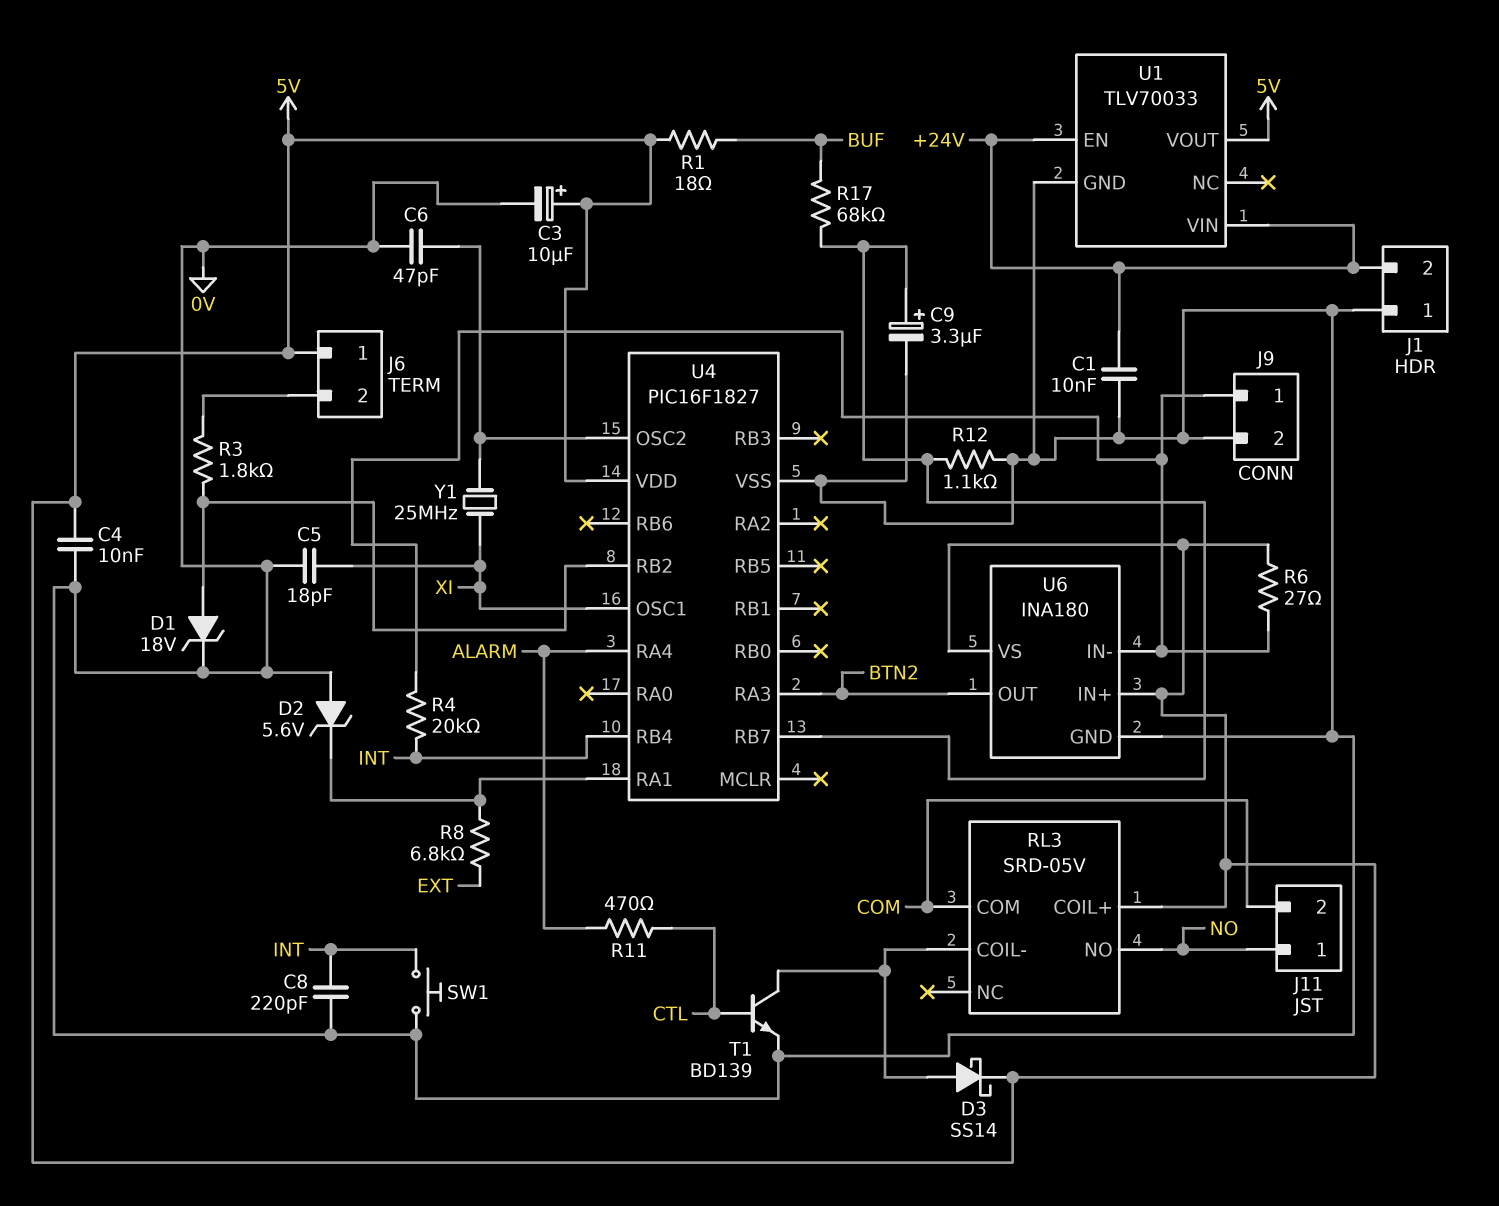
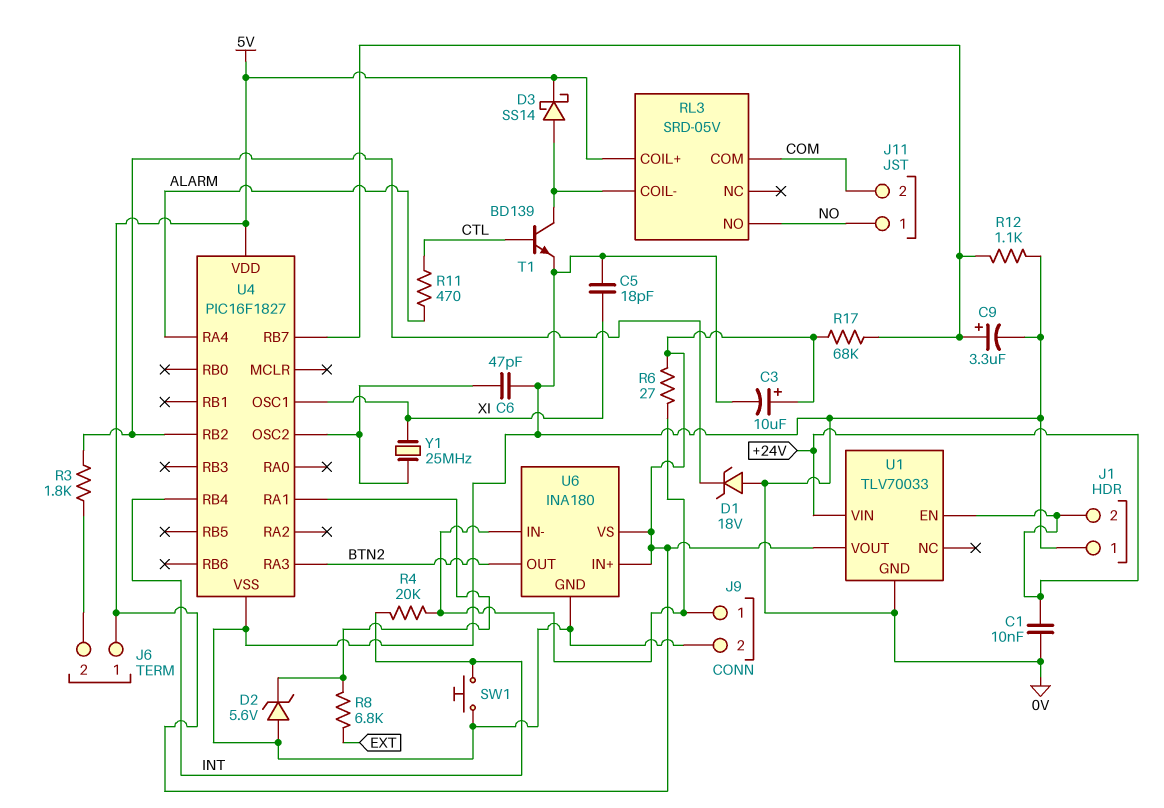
C4: 10nF (0V, 5V) -> none
C8: 220pF (0V, INT) -> none
D1: zener 18V (A U4/RB2, K 0V) -> zener 18V (A 0V, K U4/RB2)
R1: 18 (5V, BUF) -> none
R17: 68k (BUF, U4/RB7) -> 68k (5V, U4/RB7)

